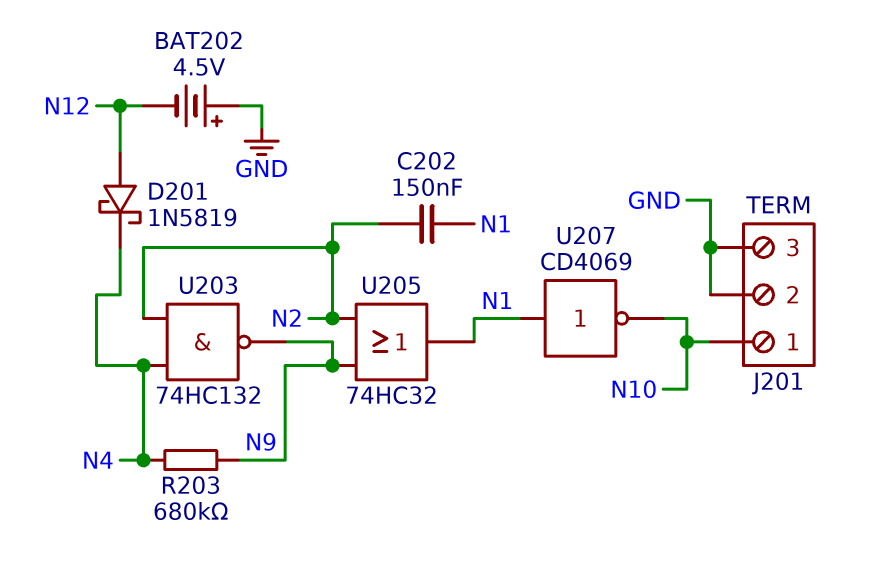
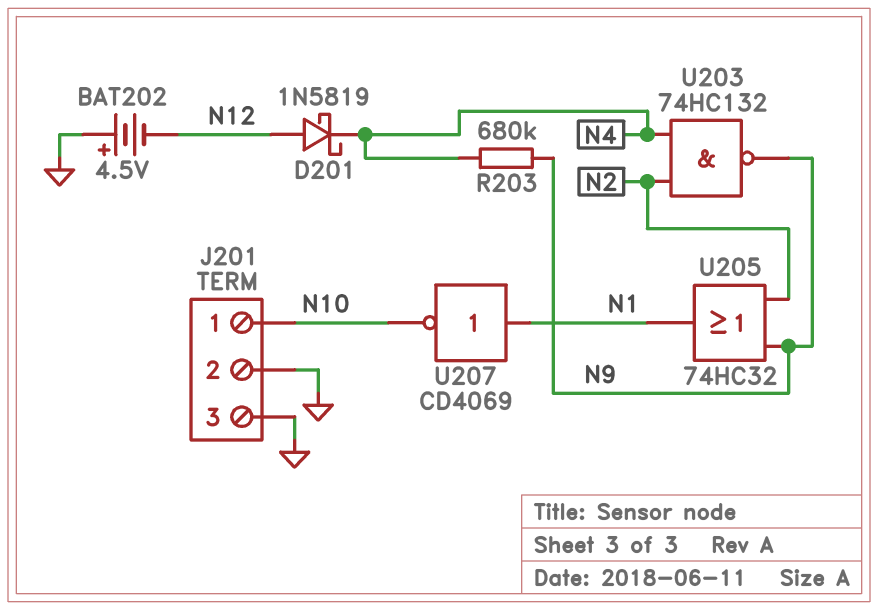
C202: 150nF (N1, N2) -> none

